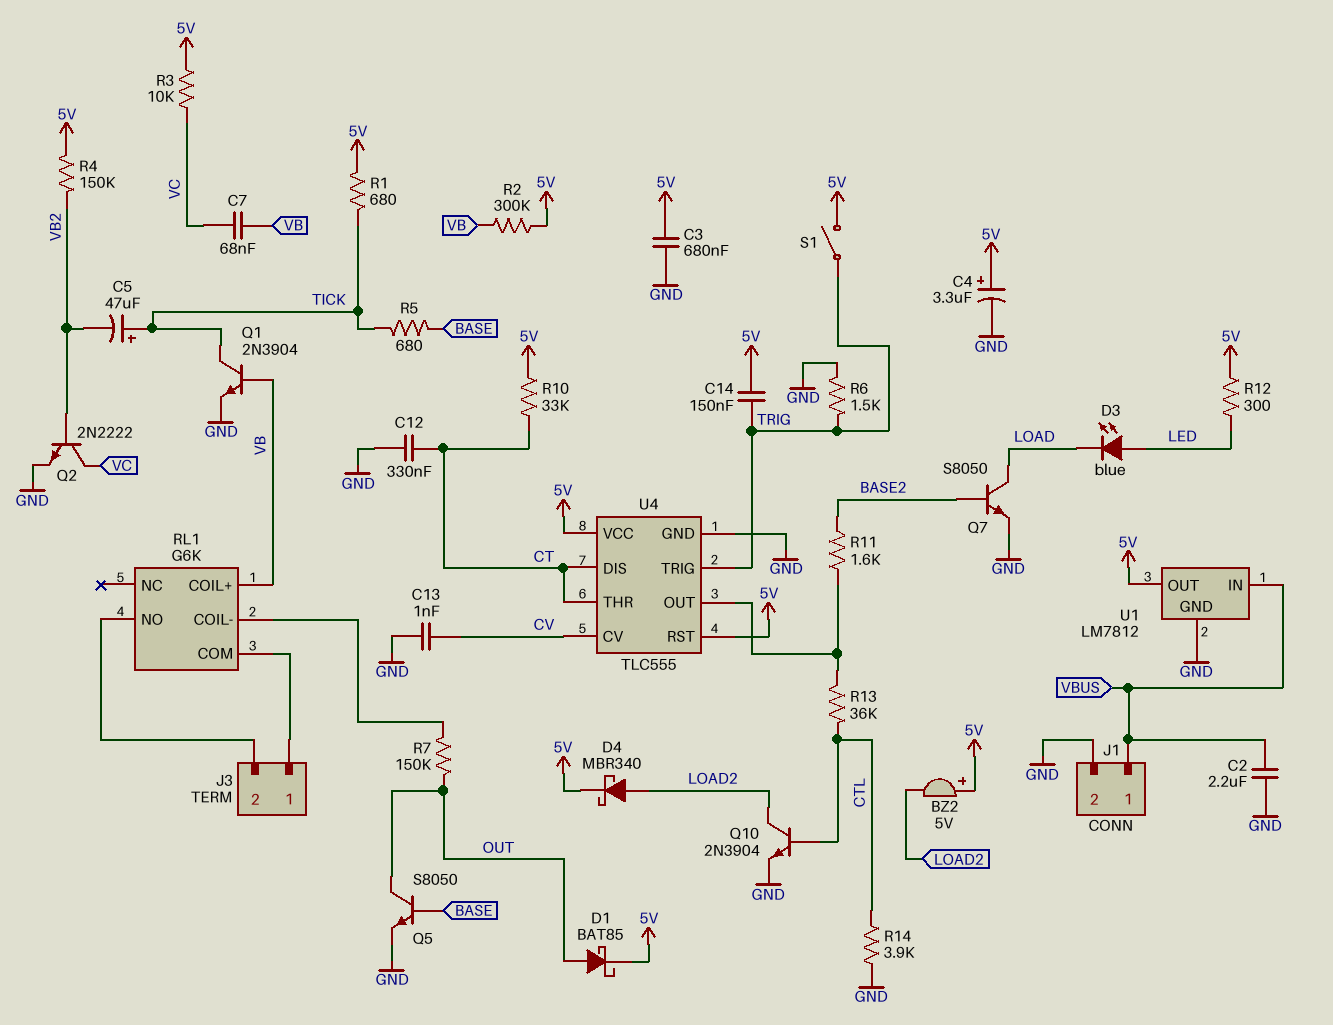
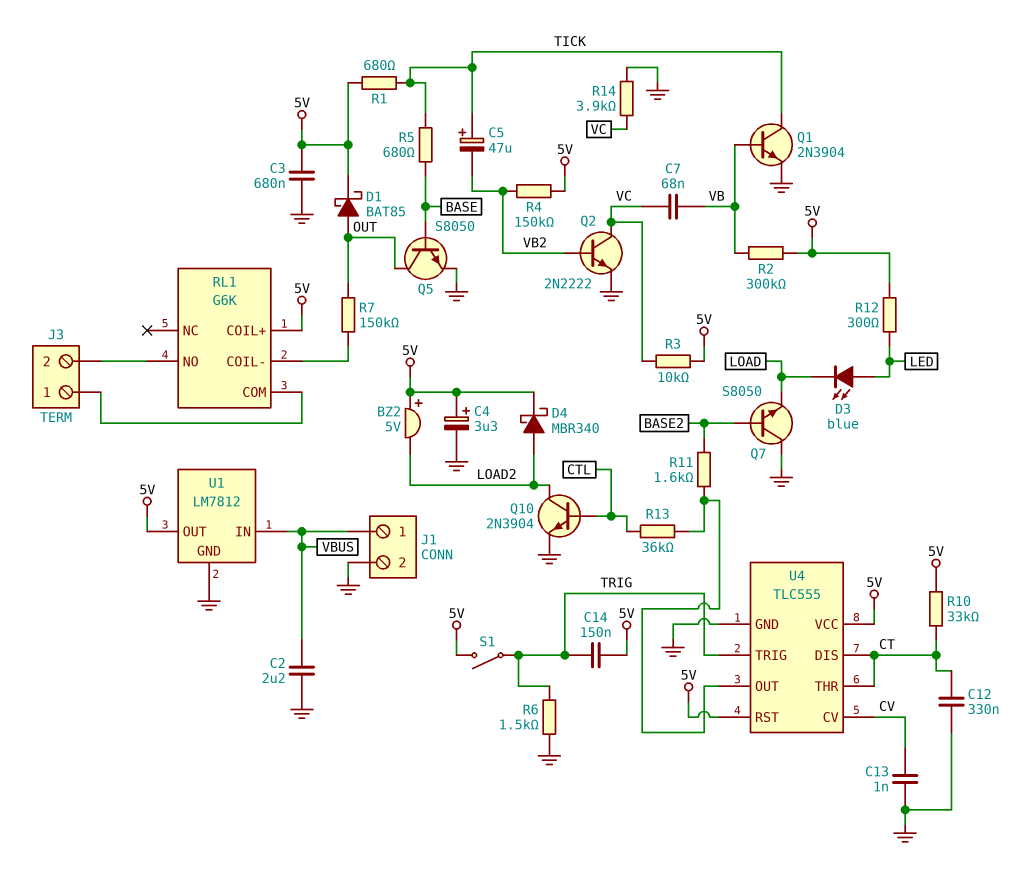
Q7: NPN S8050 (B BASE2, C LOAD, E GND) -> NPN S8050 (B BASE2, C GND, E LOAD)
R14: 3.9k (CTL, GND) -> 3.9k (GND, VC)
RL1 pin COIL+: VB -> 5V

